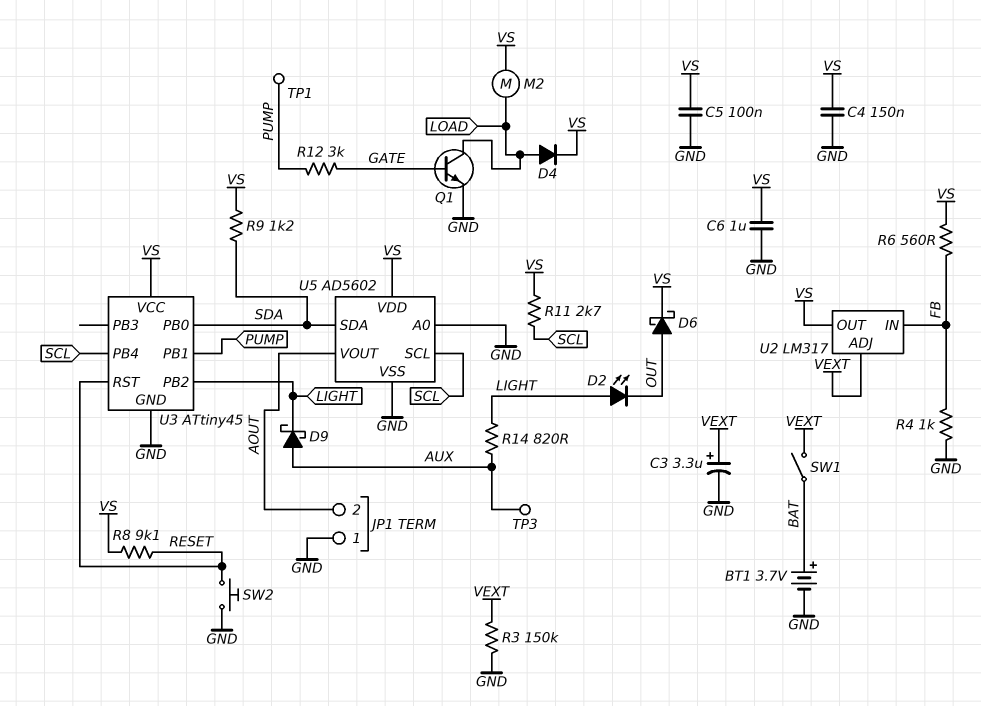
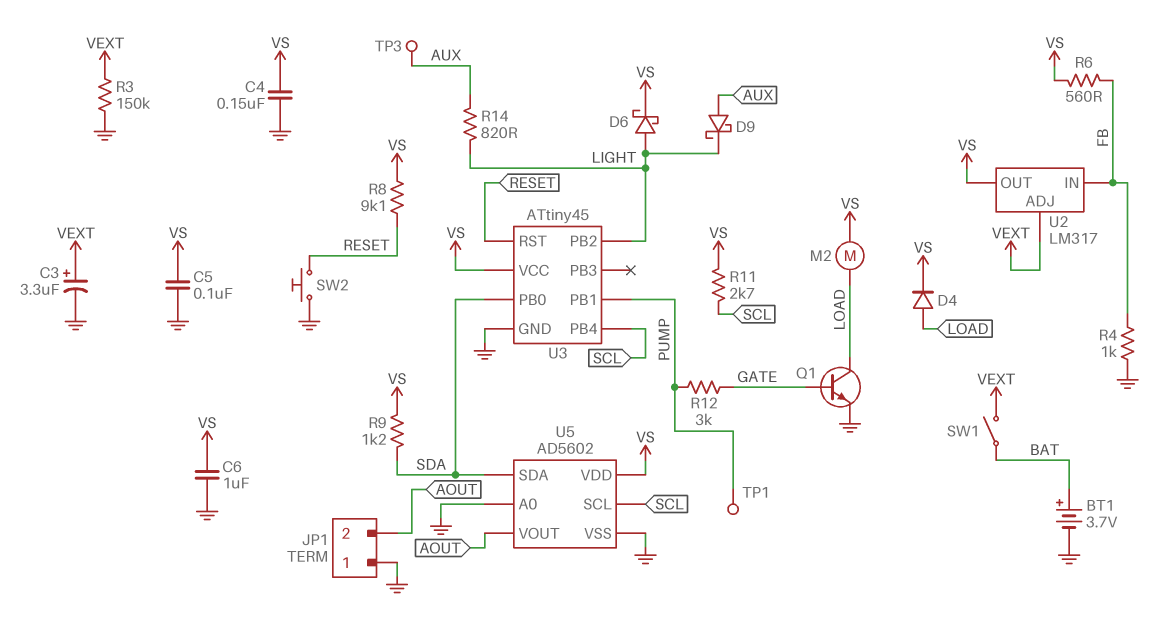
D2: LED (A LIGHT, K OUT) -> none
D6: schottky (A OUT, K VS) -> schottky (A LIGHT, K VS)

